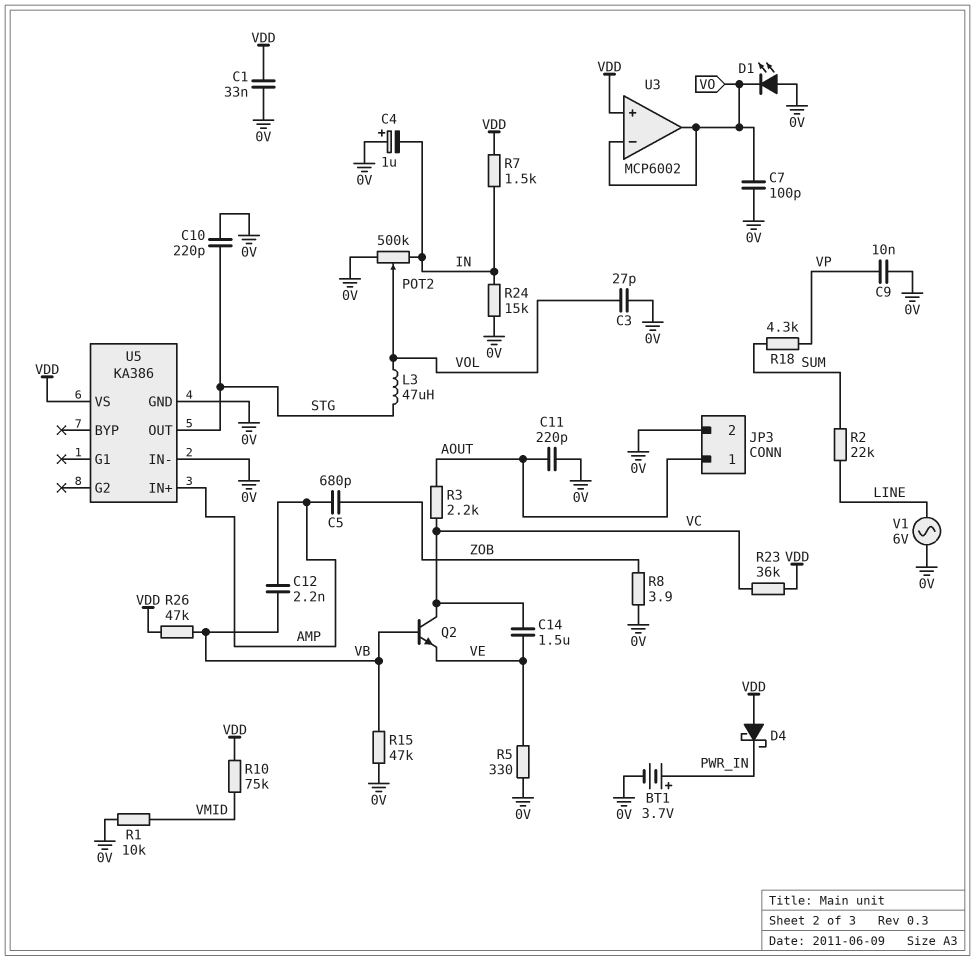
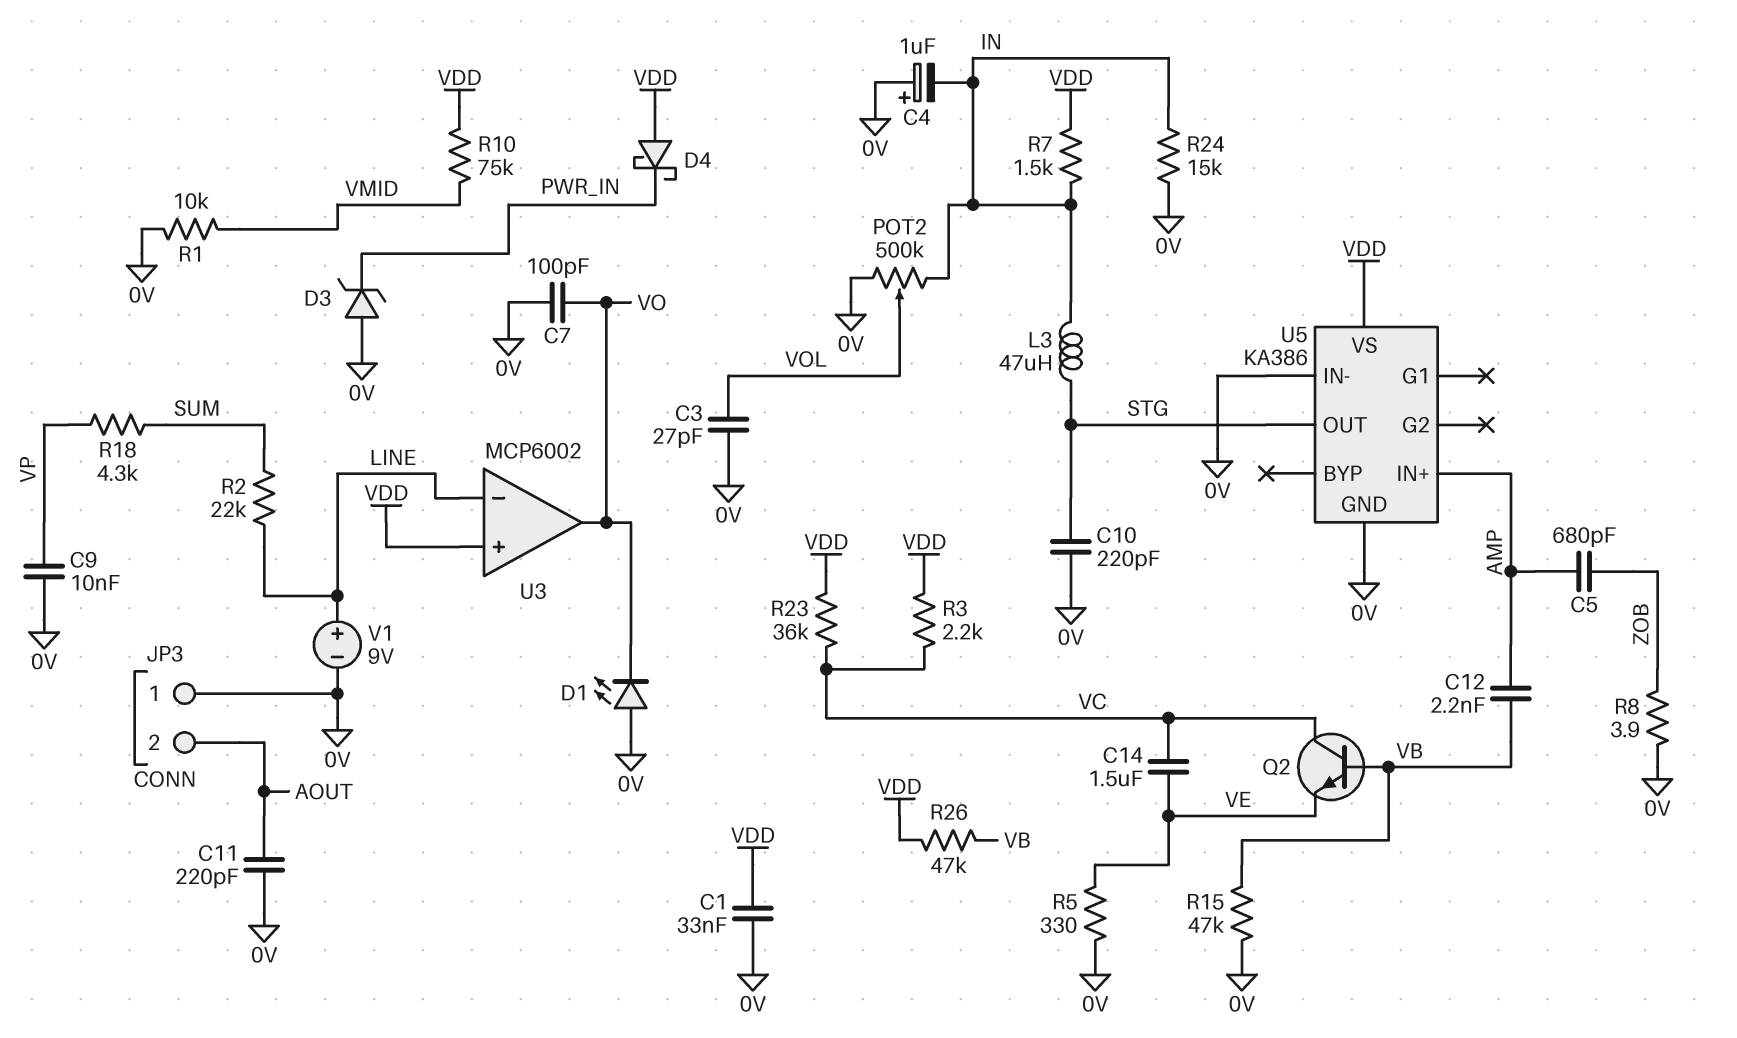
BT1: 3.7V (plus PWR_IN, minus 0V) -> none
D3: none -> zener (A 0V, K PWR_IN)
JP3 pin 1: AOUT -> 0V
JP3 pin 2: 0V -> AOUT
L3: 47uH (STG, VOL) -> 47uH (IN, STG)
R3: 2.2k (AOUT, VC) -> 2.2k (VC, VDD)
U3 pin in-: VO -> LINE
V1: AC 6V (0V, LINE) -> 9V (plus LINE, minus 0V)

